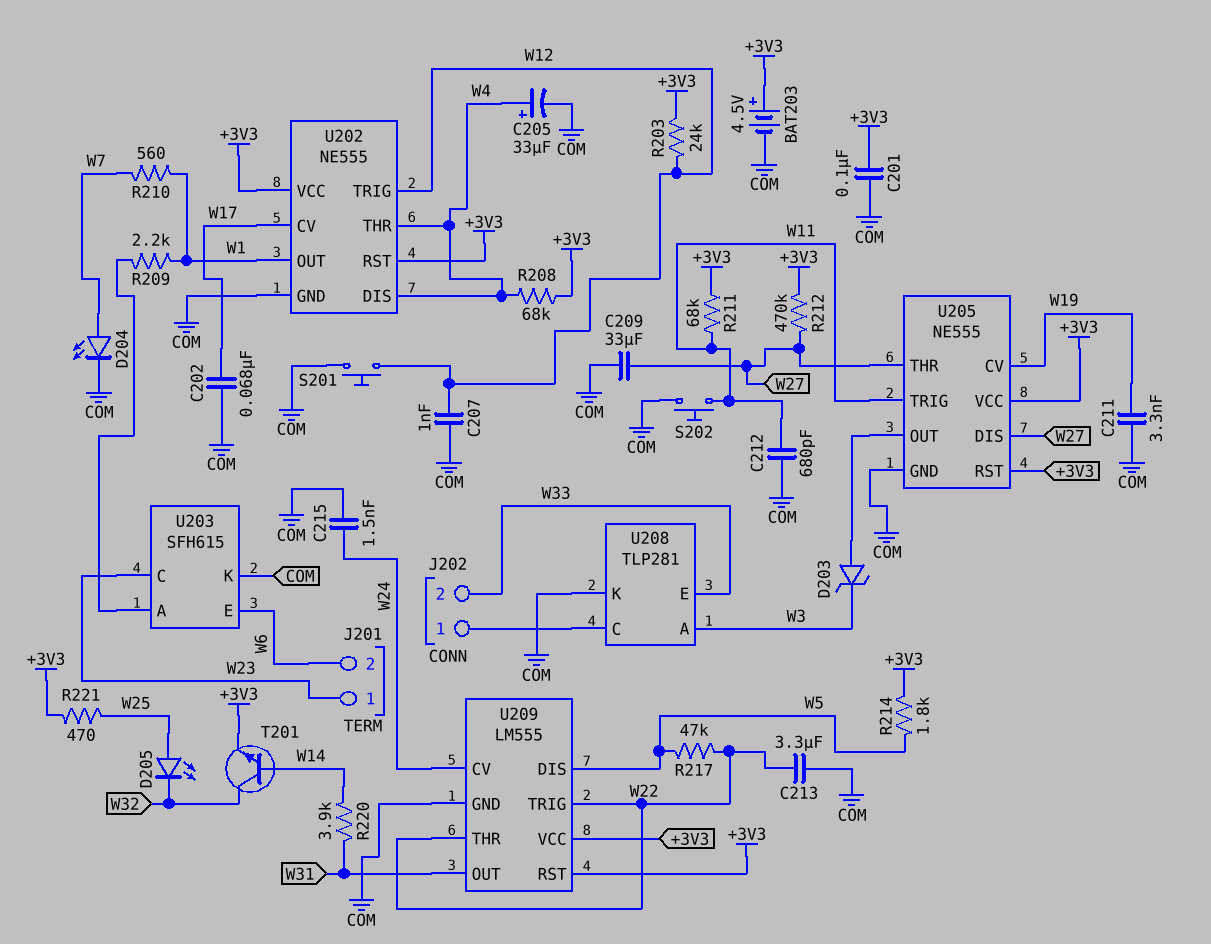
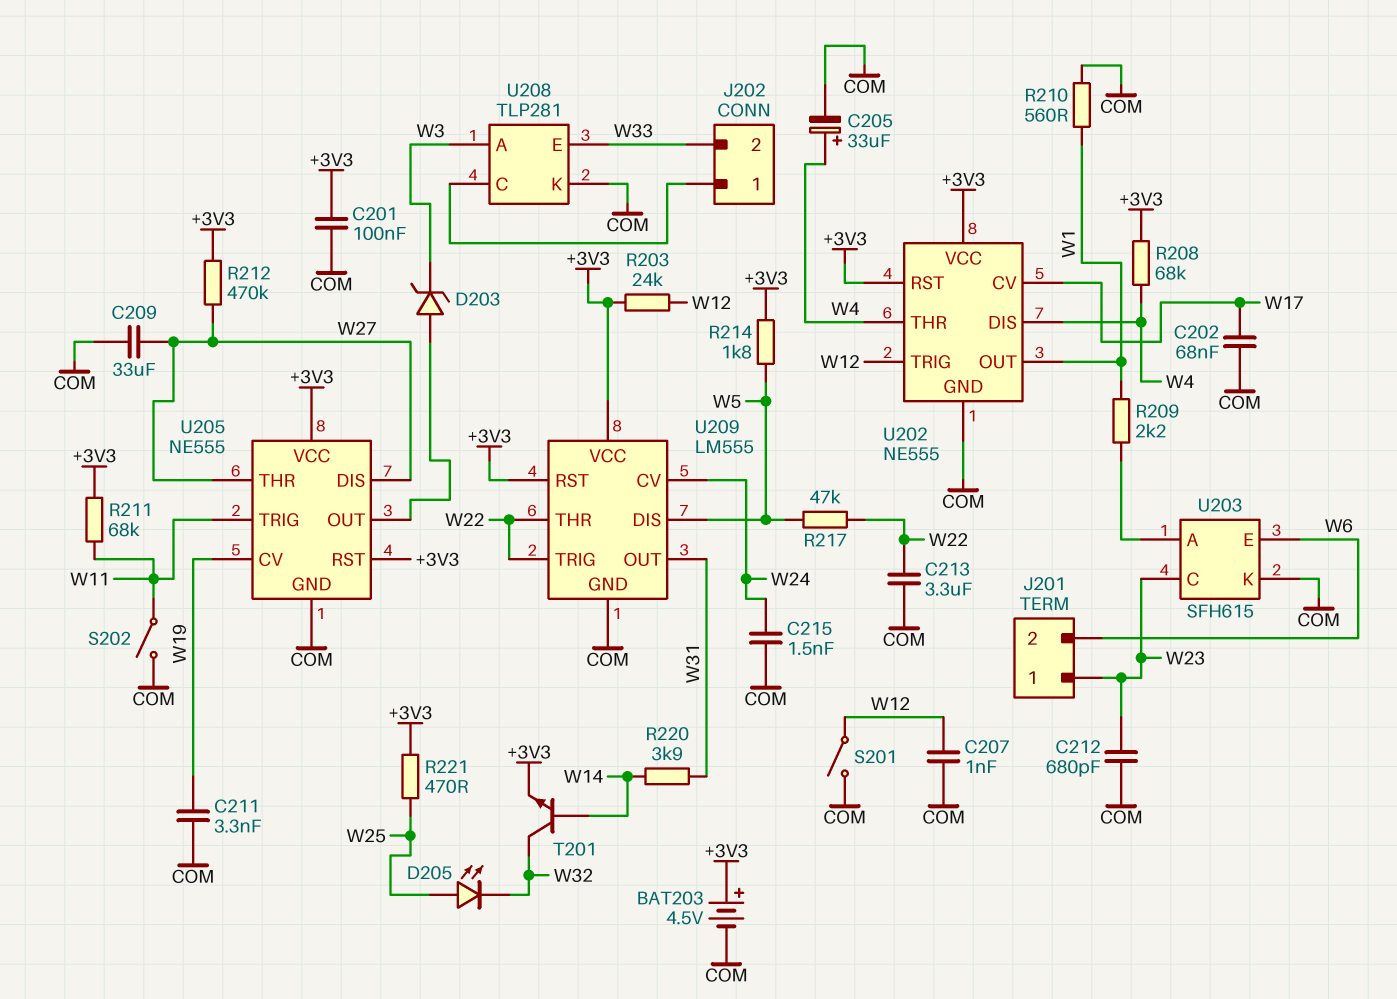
C212: 680pF (COM, W11) -> 680pF (COM, W23)
D204: LED (A W7, K COM) -> none
R210: 560 (W1, W7) -> 560 (COM, W1)
S201: button (COM, W12) -> switch (COM, W12)
S202: button (COM, W11) -> switch (COM, W11)

